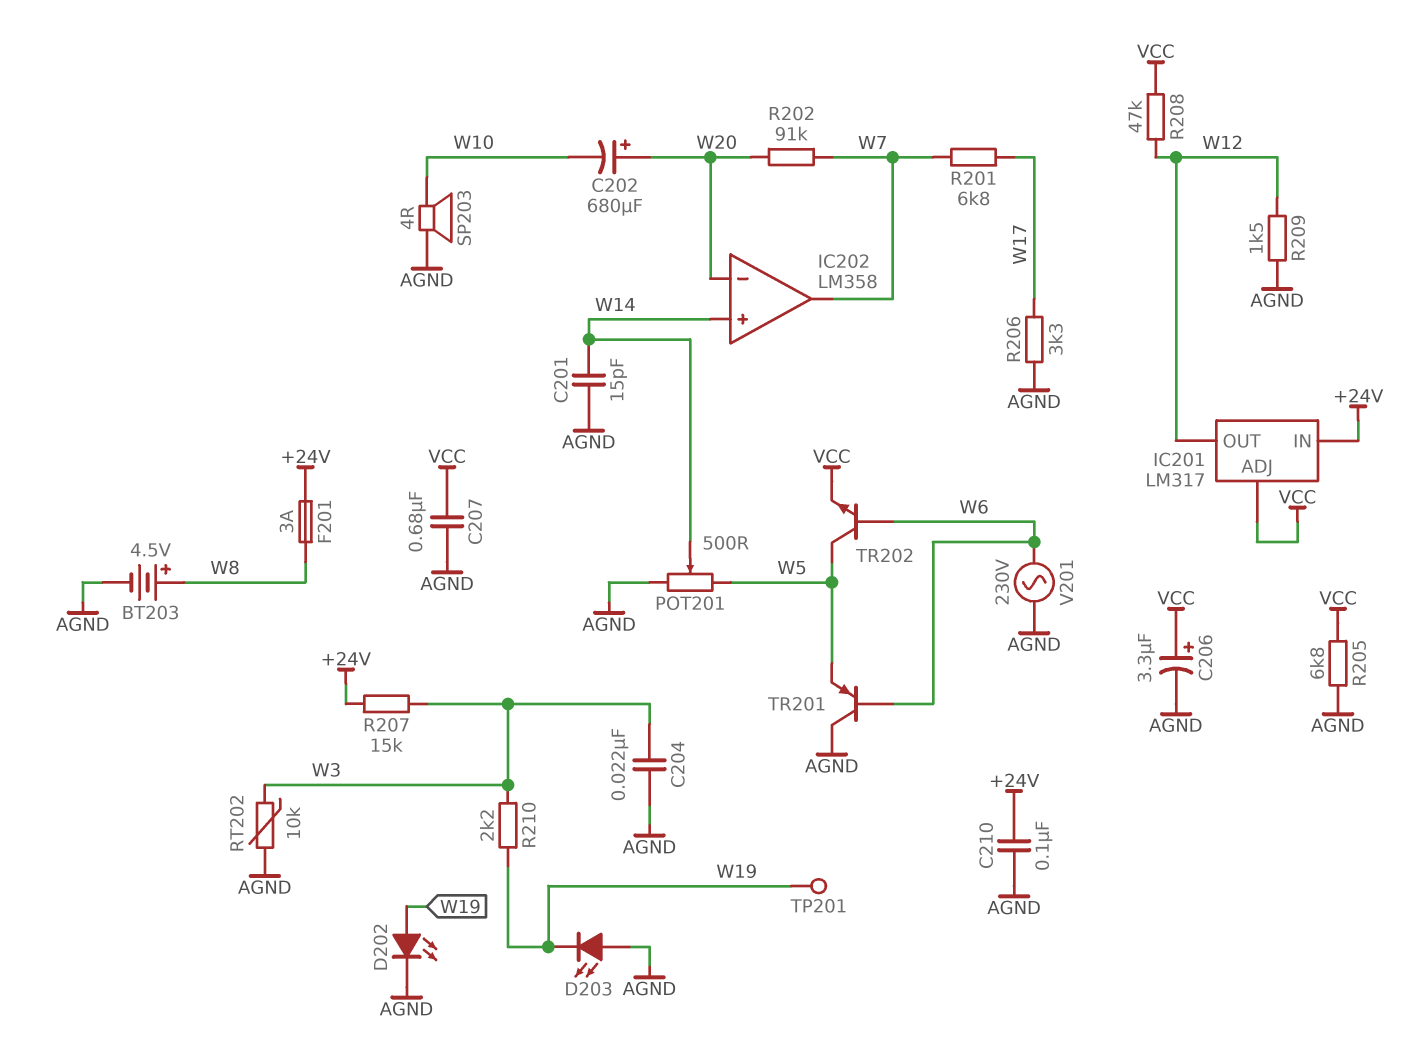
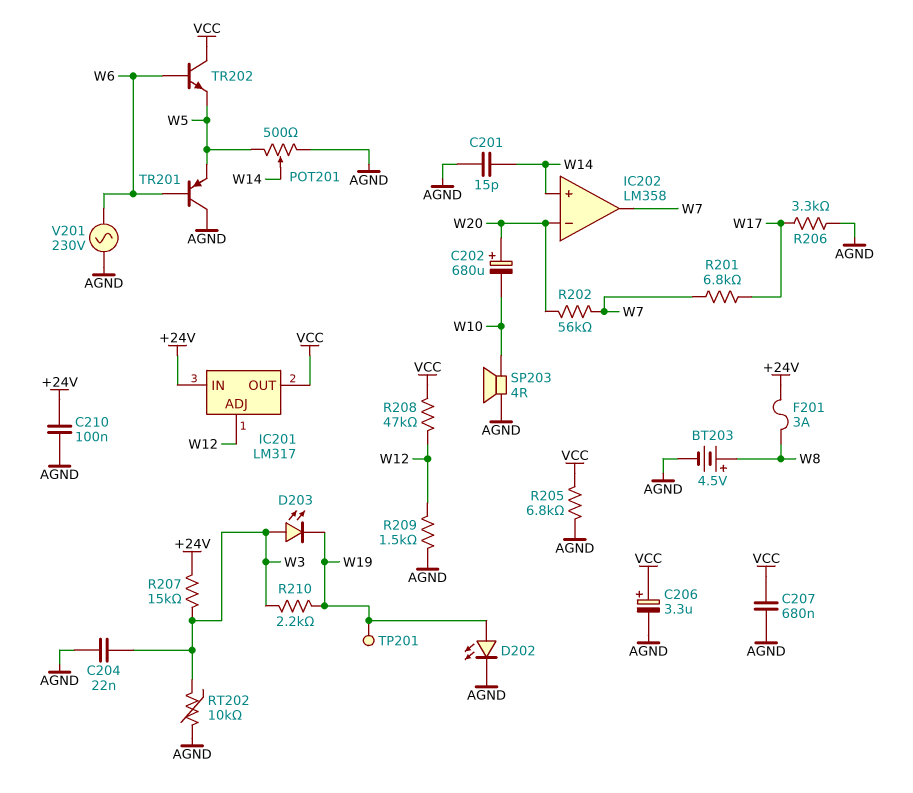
D203: LED (A AGND, K W19) -> LED (A W3, K W19)
IC201 pin ADJ: VCC -> W12
IC201 pin OUT: W12 -> VCC
R202: 91k (W7, W20) -> 56k (W7, W20)
TR202: NPN (B W6, C W5, E VCC) -> NPN (B W6, C VCC, E W5)

